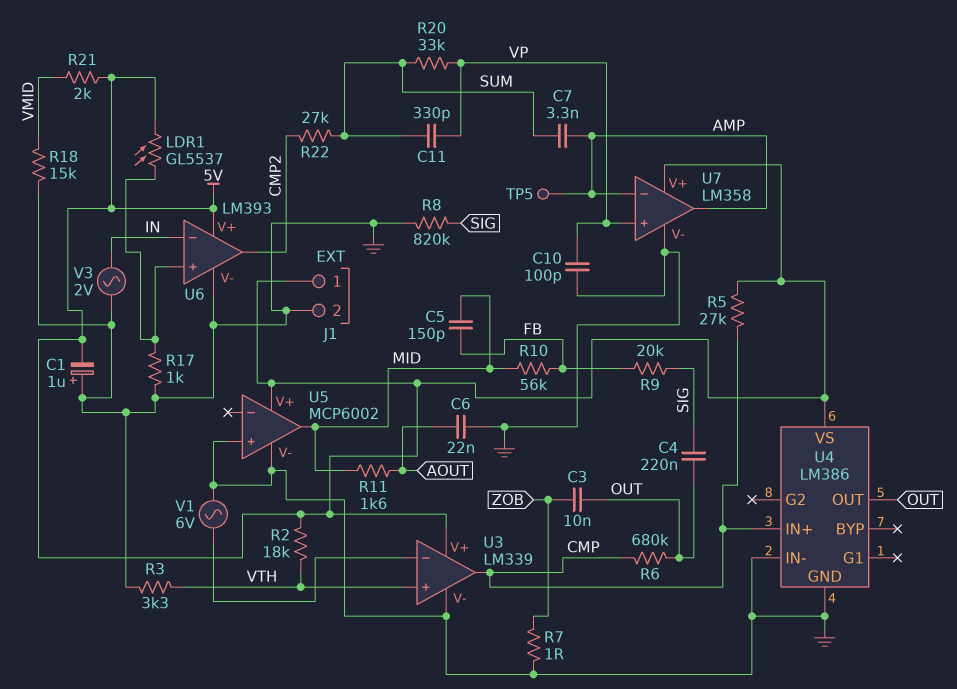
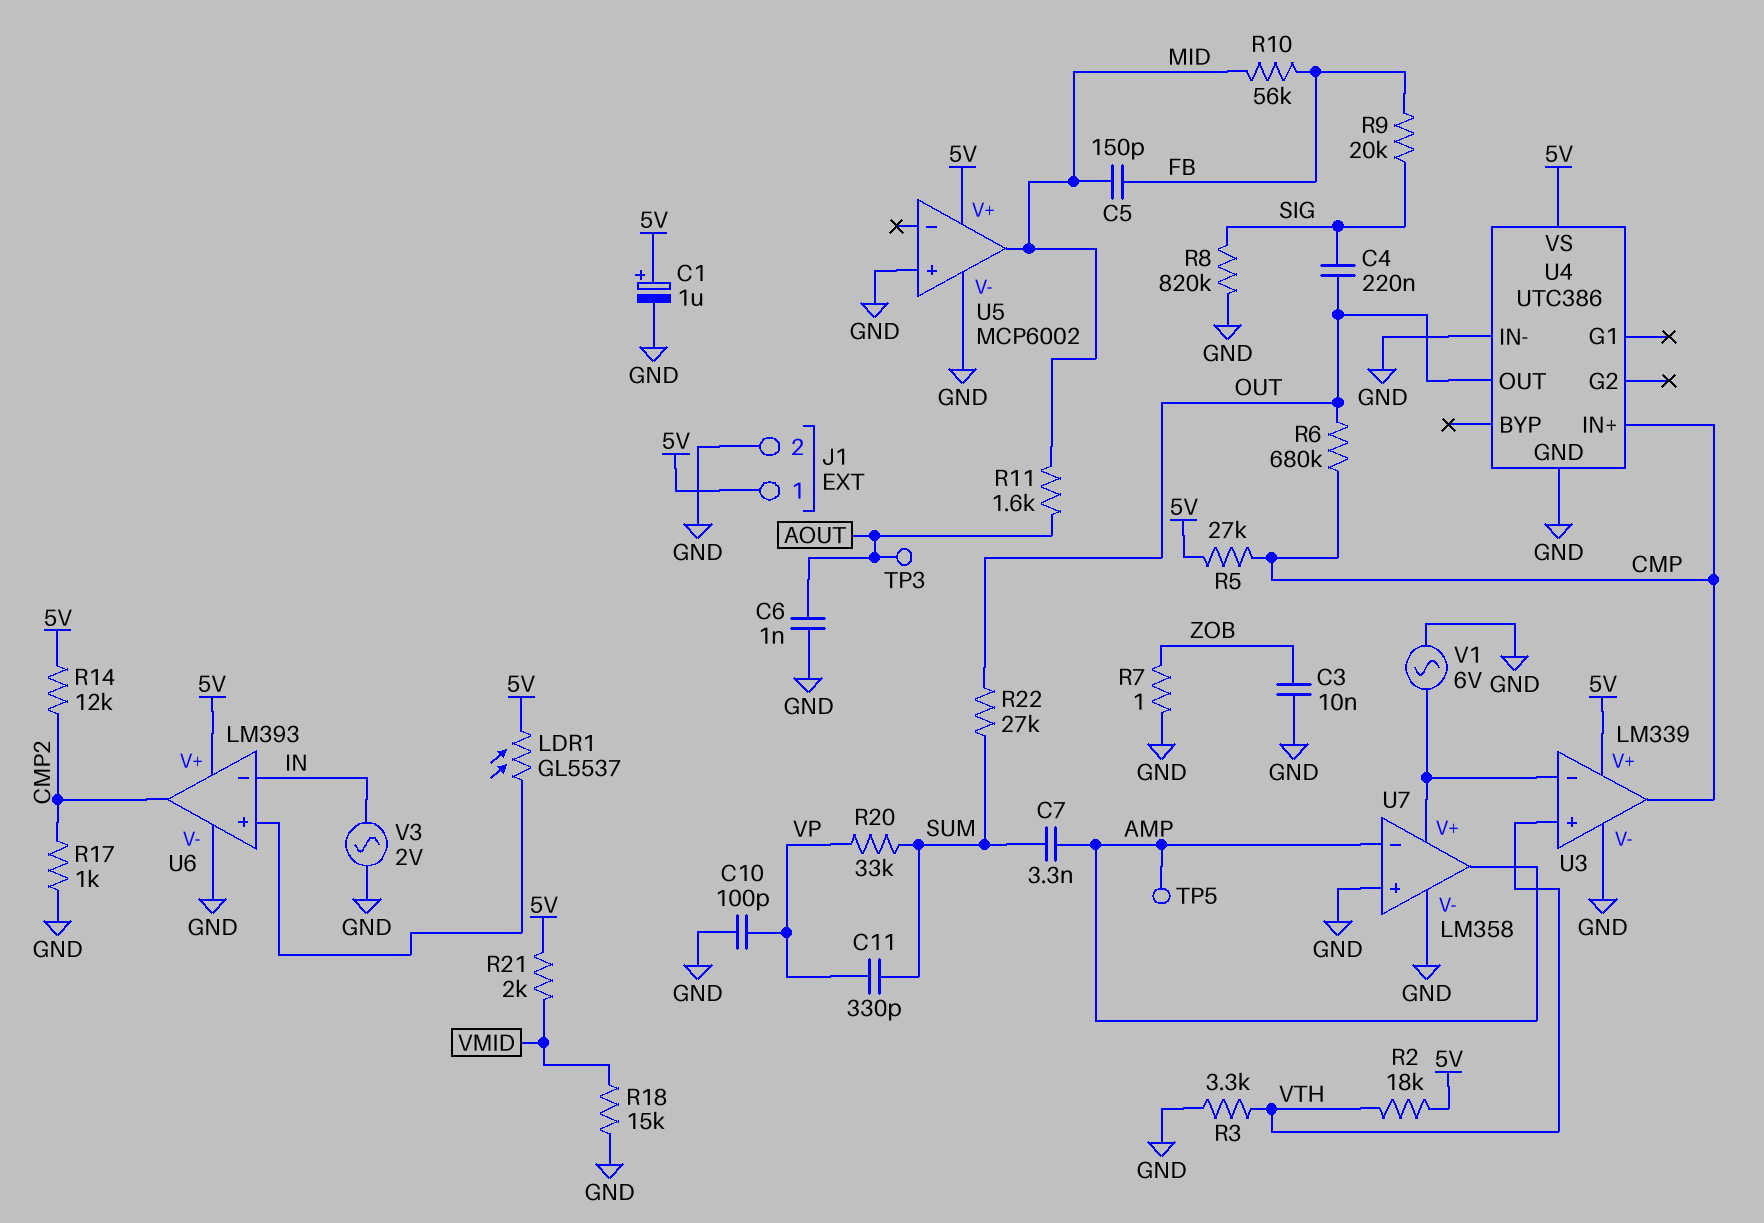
C1: 1uF (plus GND, minus 5V) -> 1uF (plus 5V, minus GND)
C3: 10nF (OUT, ZOB) -> 10nF (GND, ZOB)
C6: 22nF (AOUT, GND) -> 1nF (AOUT, GND)
R14: none -> 12k (5V, CMP2)
R17: 1k (GND, U6/in+) -> 1k (CMP2, GND)
R22: 27k (CMP2, SUM) -> 27k (OUT, SUM)
TP3: none -> test point (AOUT)
U4: LM386 -> UTC386
U7 pin V+: 5V -> U3/in-
U7 pin in+: VP -> GND

